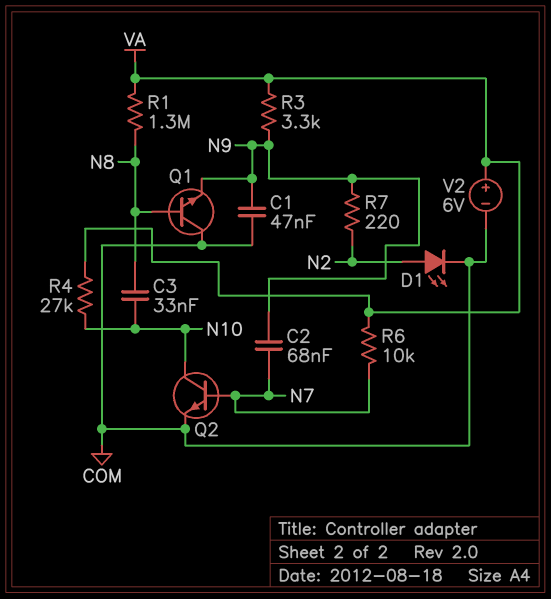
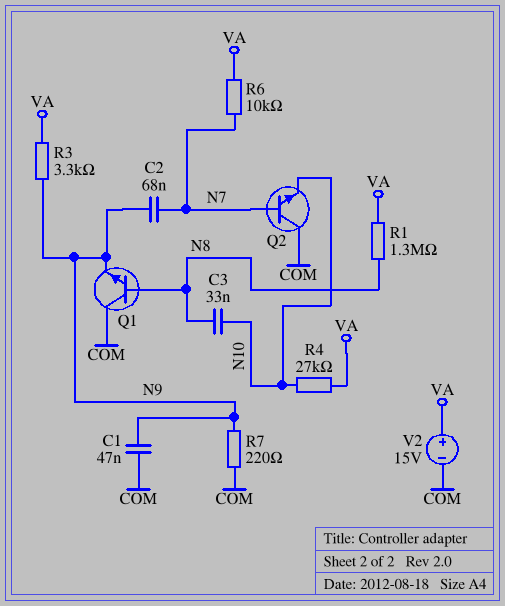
D1: LED (A N2, K COM) -> none
Q2: NPN (B N7, C N10, E COM) -> NPN (B N7, C COM, E N10)
R7: 220 (N2, N9) -> 220 (COM, N9)
V2: 6V (plus VA, minus COM) -> 15V (plus VA, minus COM)

